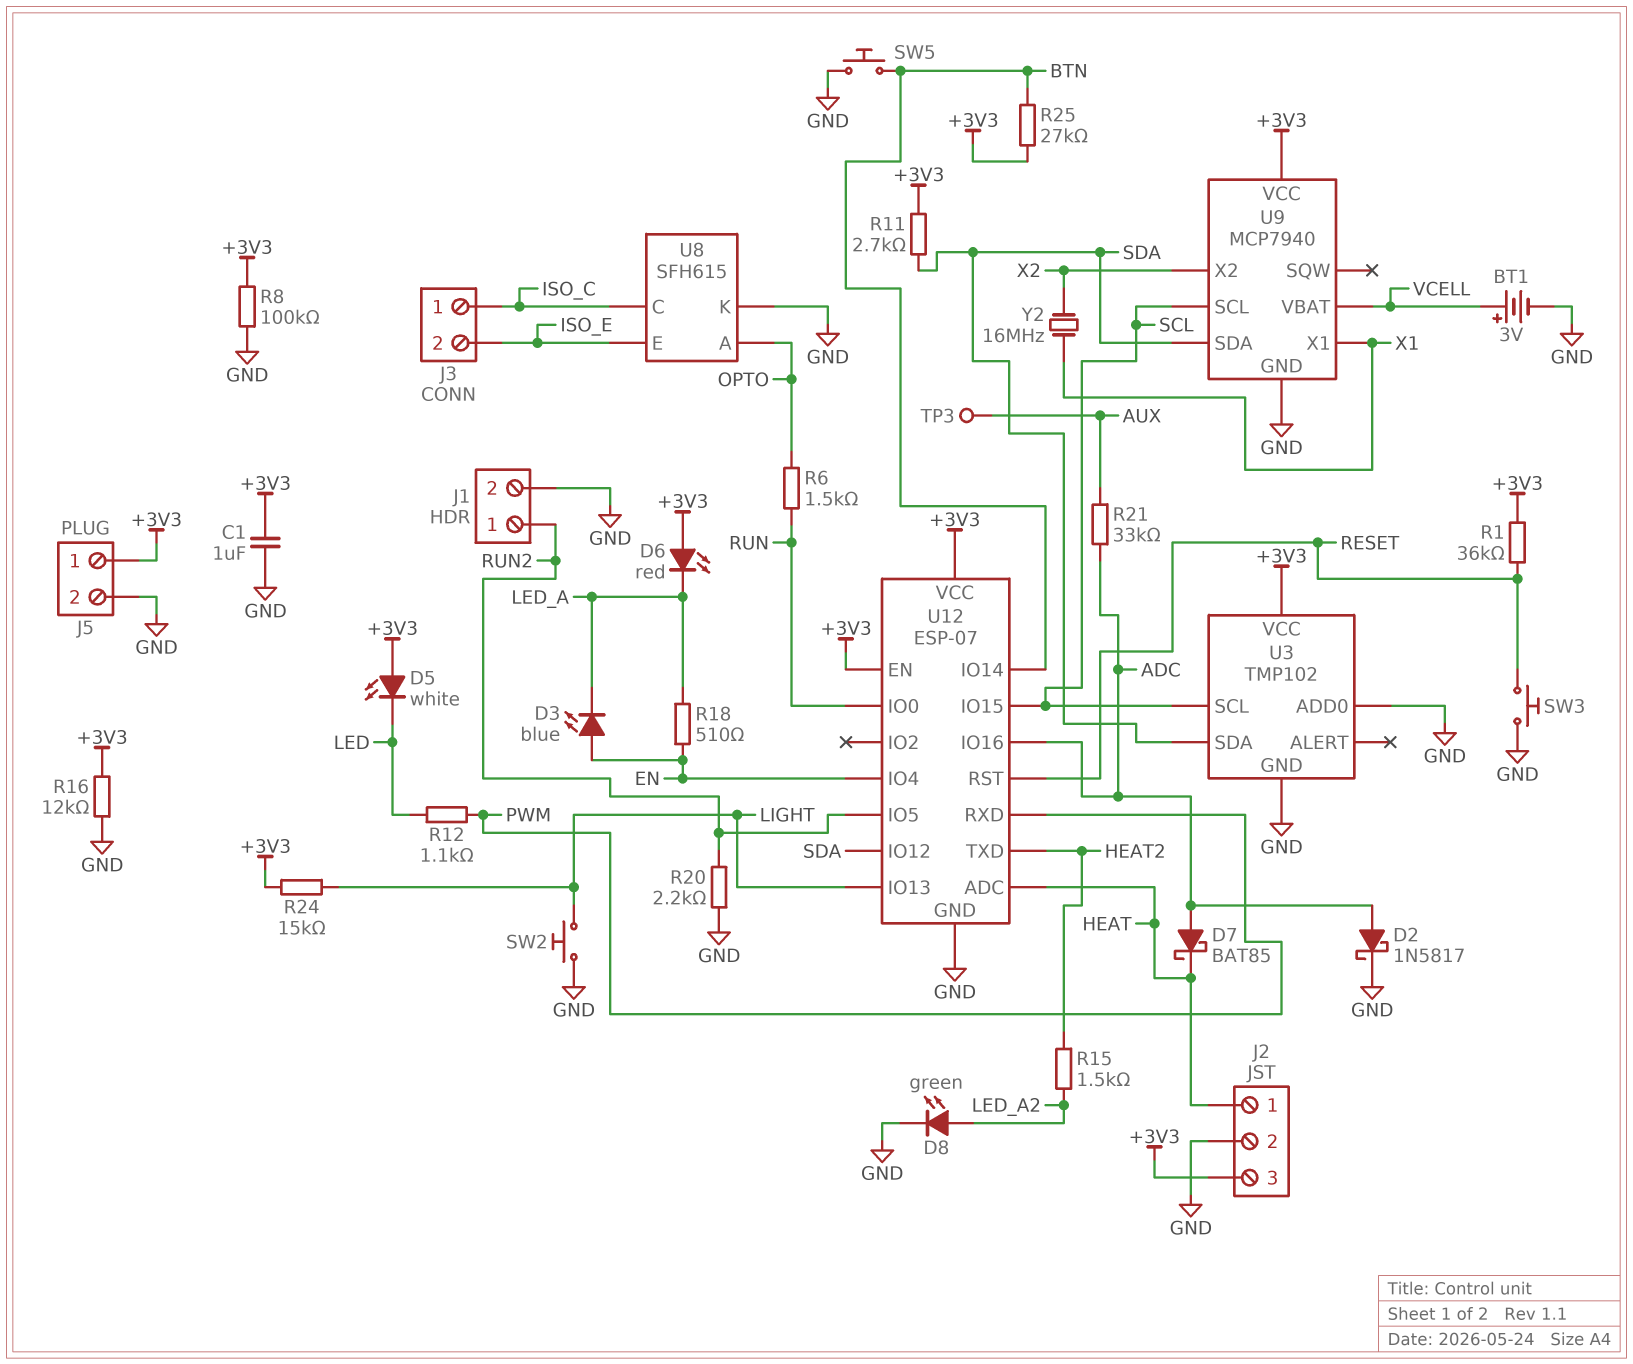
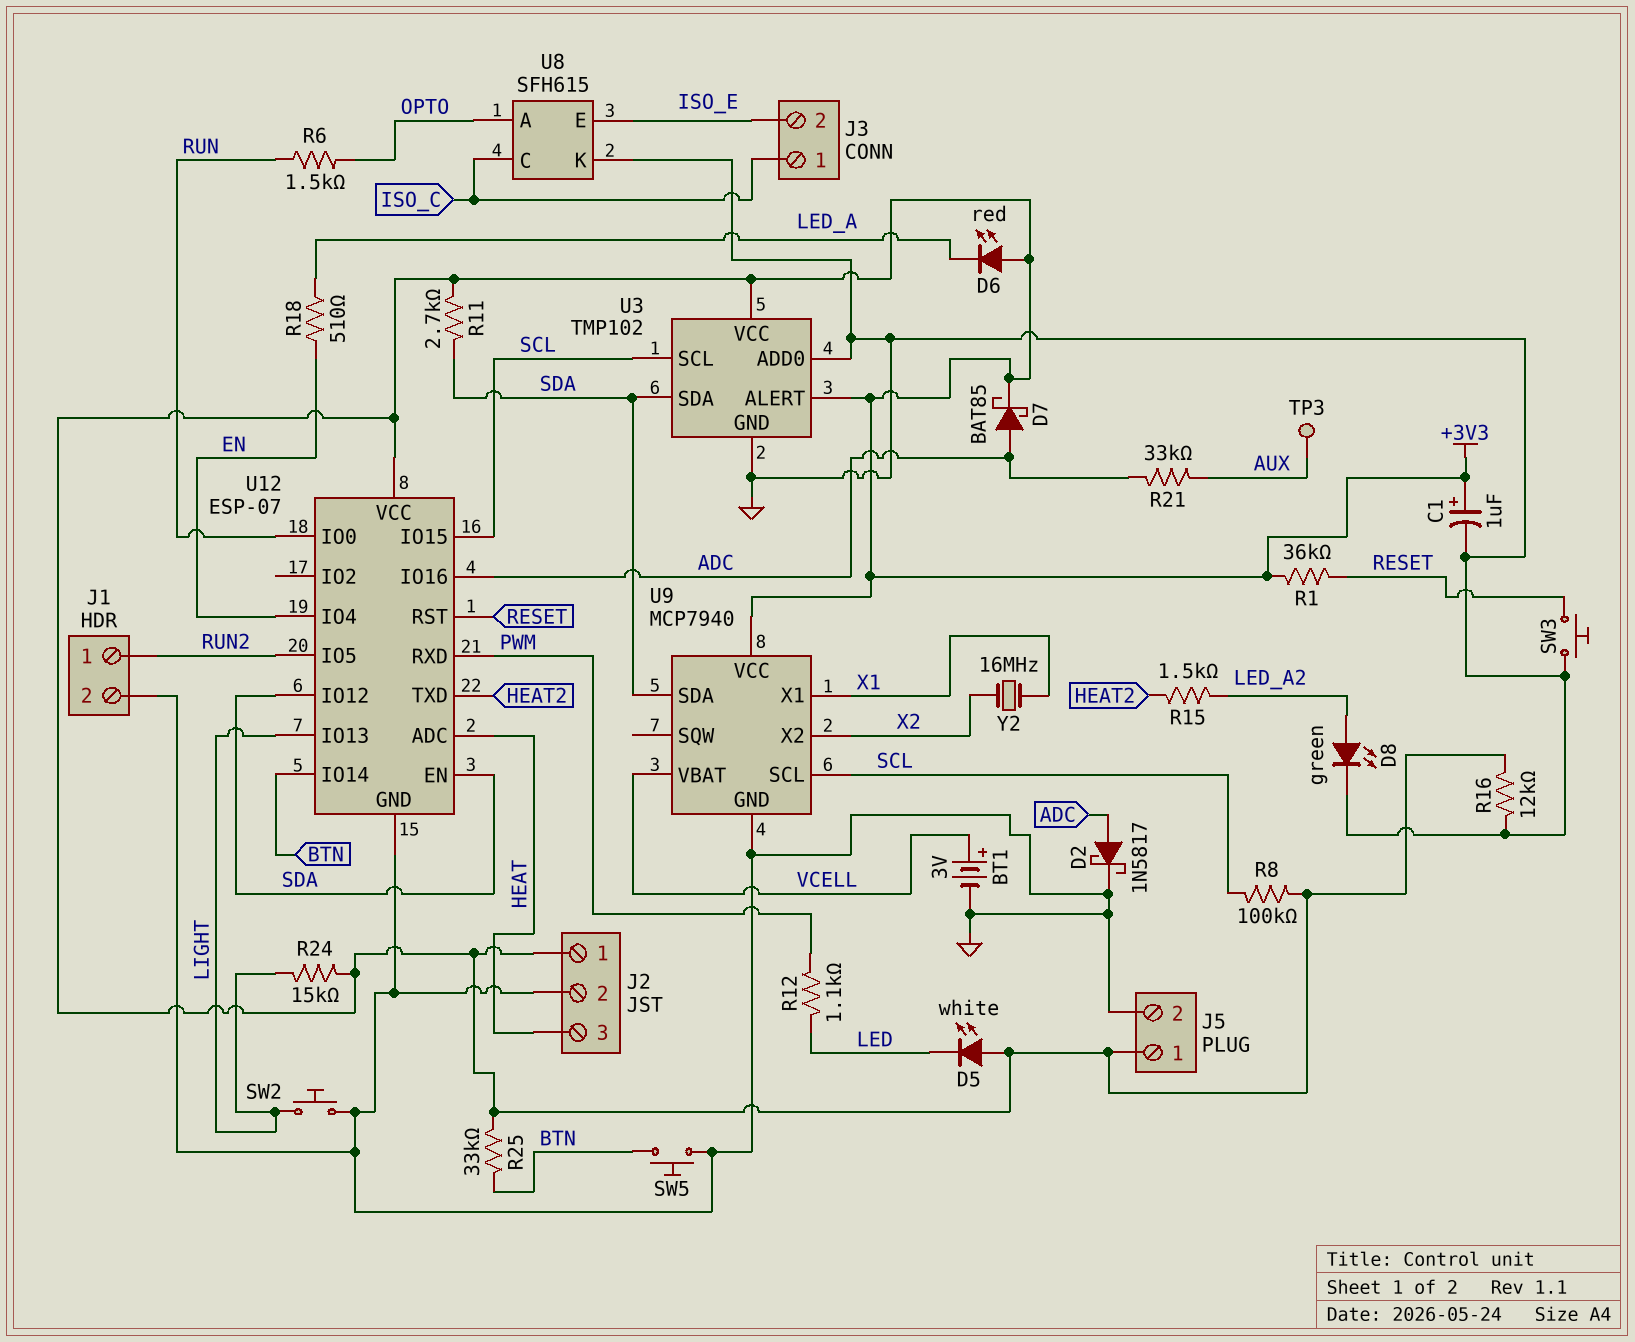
C1: 1uF (+3V3, GND) -> 1uF (plus +3V3, minus GND)
D3: LED blue (A EN, K LED_A) -> none
D7: schottky BAT85 (A ADC, K HEAT) -> schottky BAT85 (A ADC, K +3V3)
J2 pin 1: HEAT -> +3V3
J2 pin 3: +3V3 -> HEAT
R8: 100k (+3V3, GND) -> 100k (+3V3, SCL)
R20: 2.2k (GND, RUN2) -> none
R25: 27k (+3V3, BTN) -> 33k (+3V3, BTN)
U3 pin ALERT: none -> +3V3
U12 pin EN: +3V3 -> SDA

